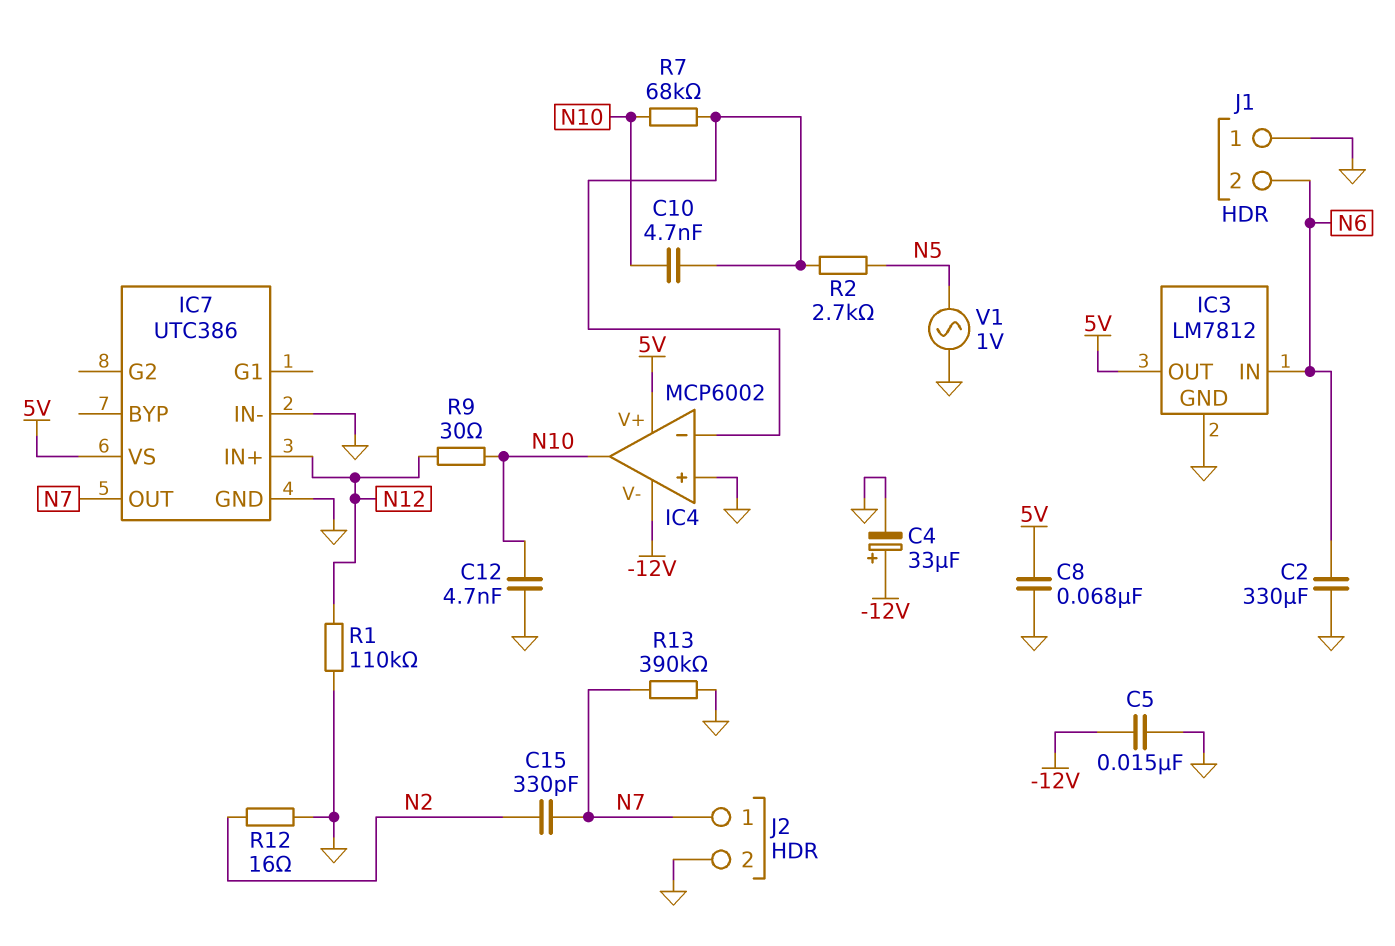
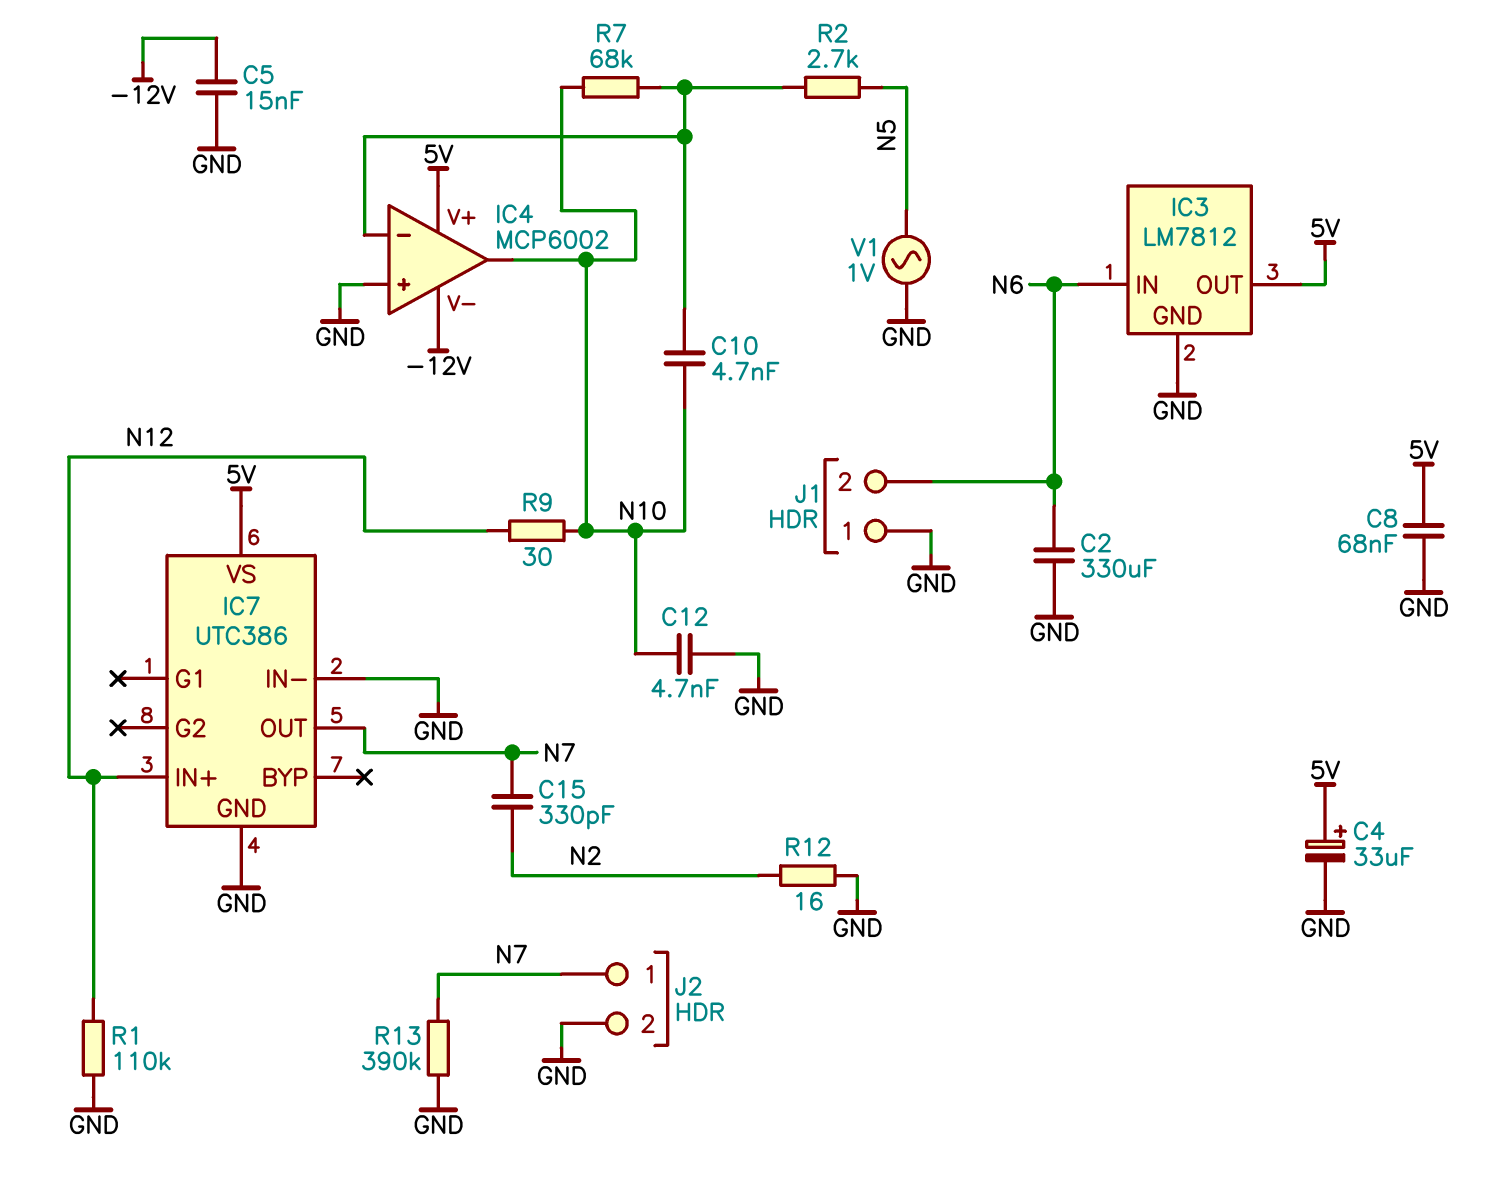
C4: 33uF (plus -12V, minus GND) -> 33uF (plus 5V, minus GND)

